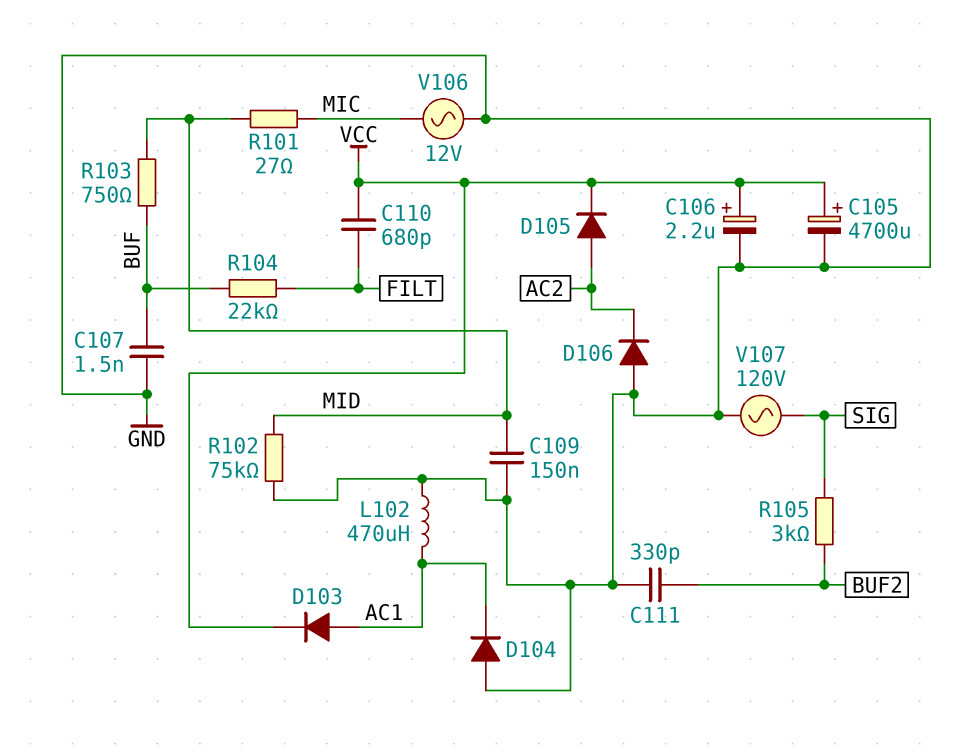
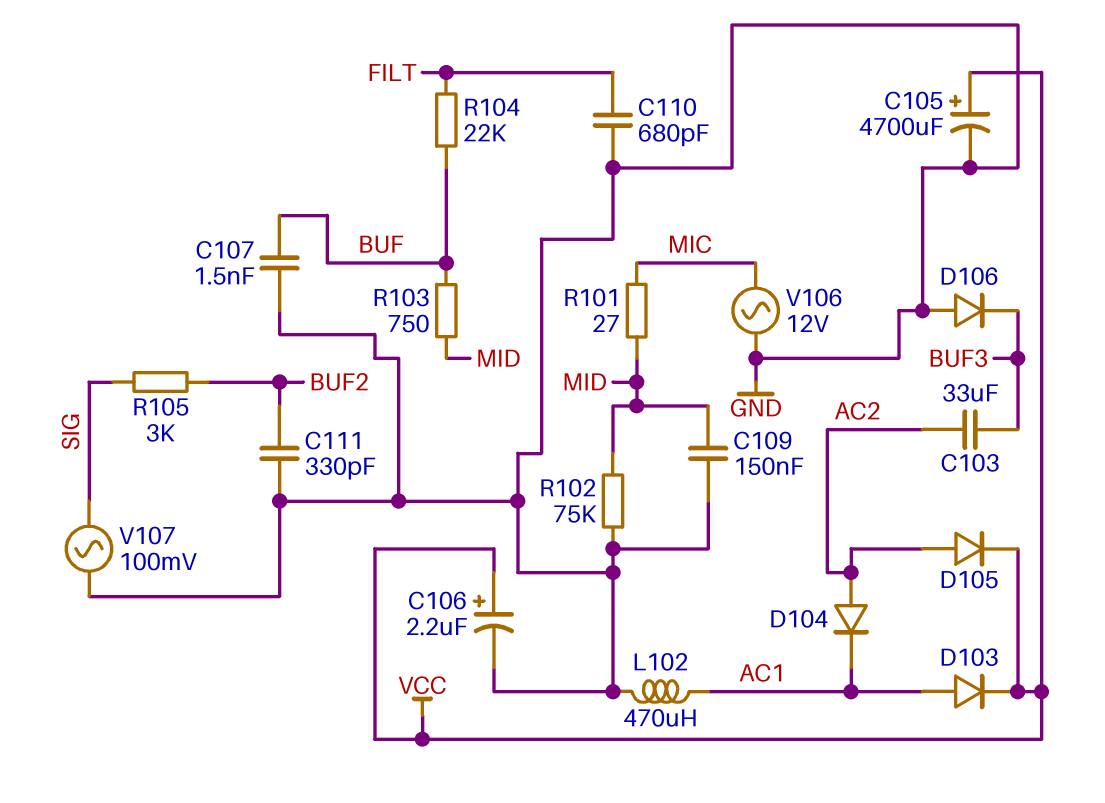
C103: none -> 33uF (AC2, BUF3)
C110: 680pF (FILT, VCC) -> 680pF (FILT, GND)
D104: diode (A GND, K AC1) -> diode (A AC2, K AC1)
D106: diode (A GND, K AC2) -> diode (A GND, K BUF3)
V107: AC 120V (GND, SIG) -> AC 100mV (GND, SIG)

